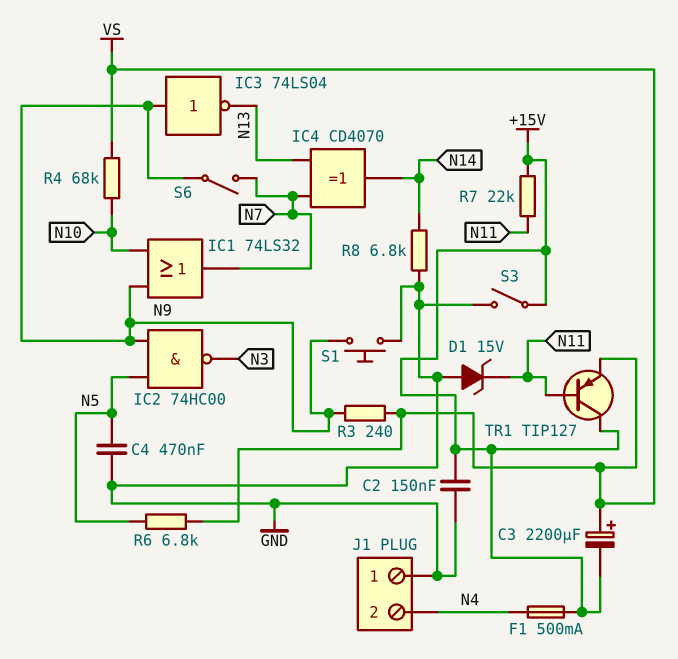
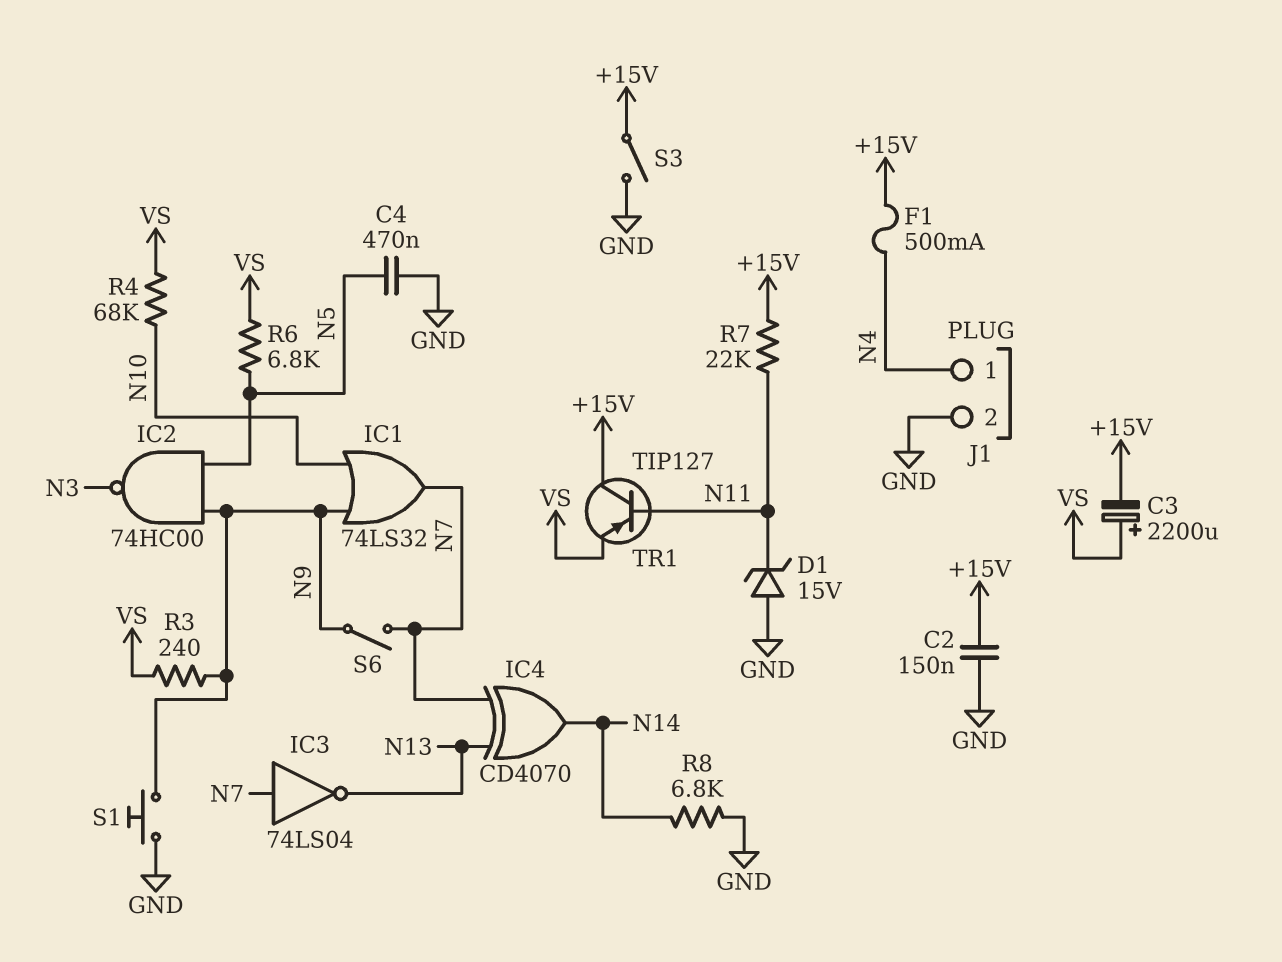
IC3: NOT 74LS04 (in N9, out N13) -> NOT 74LS04 (in N7, out N13)
J1 pin 1: GND -> N4
J1 pin 2: N4 -> GND

